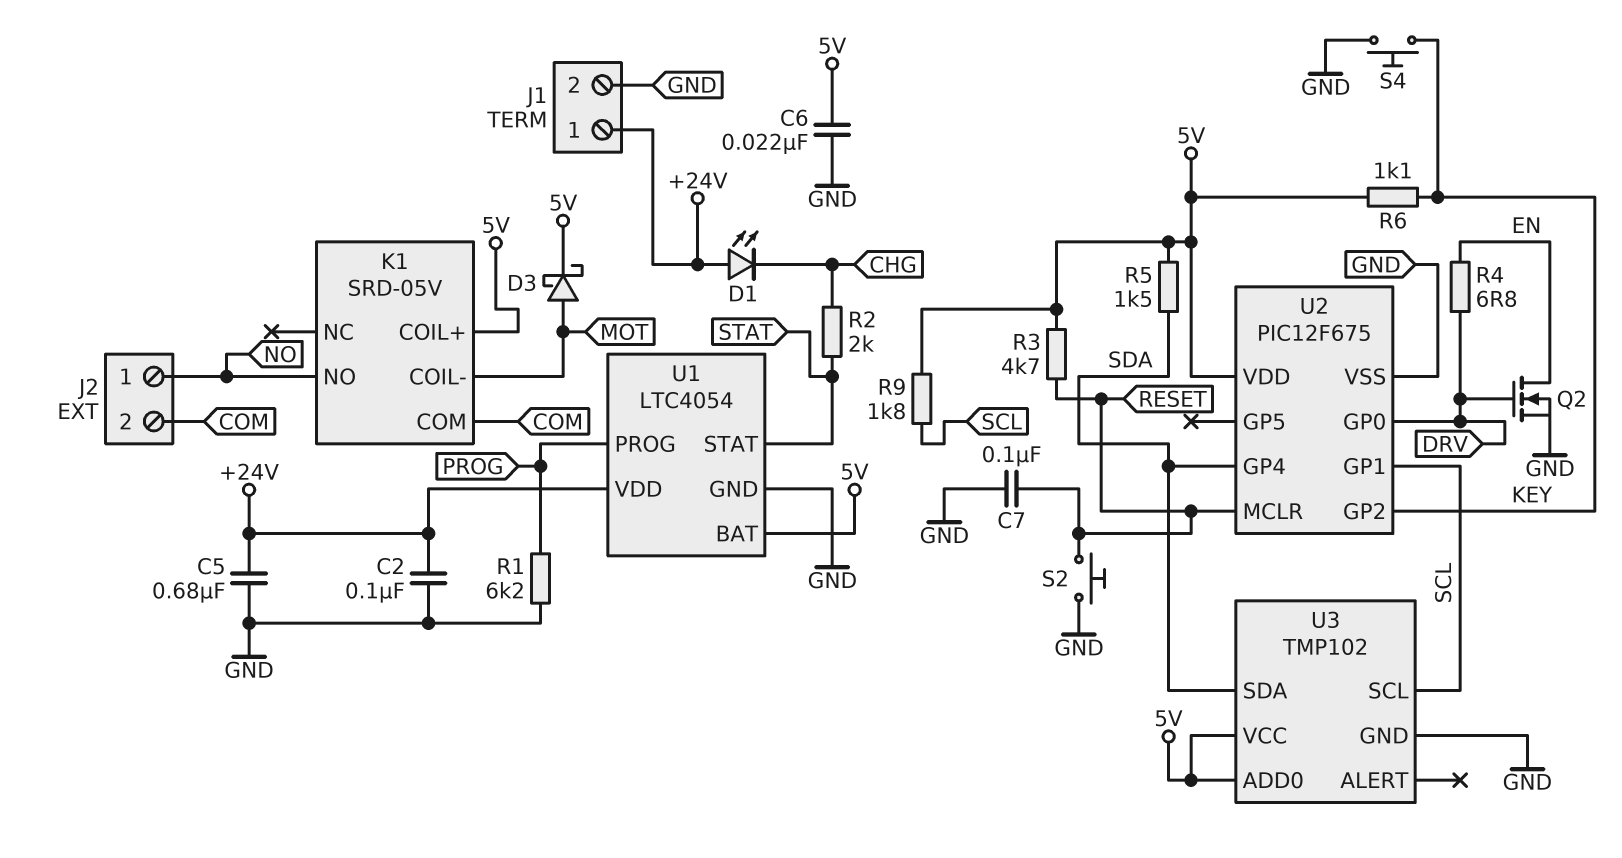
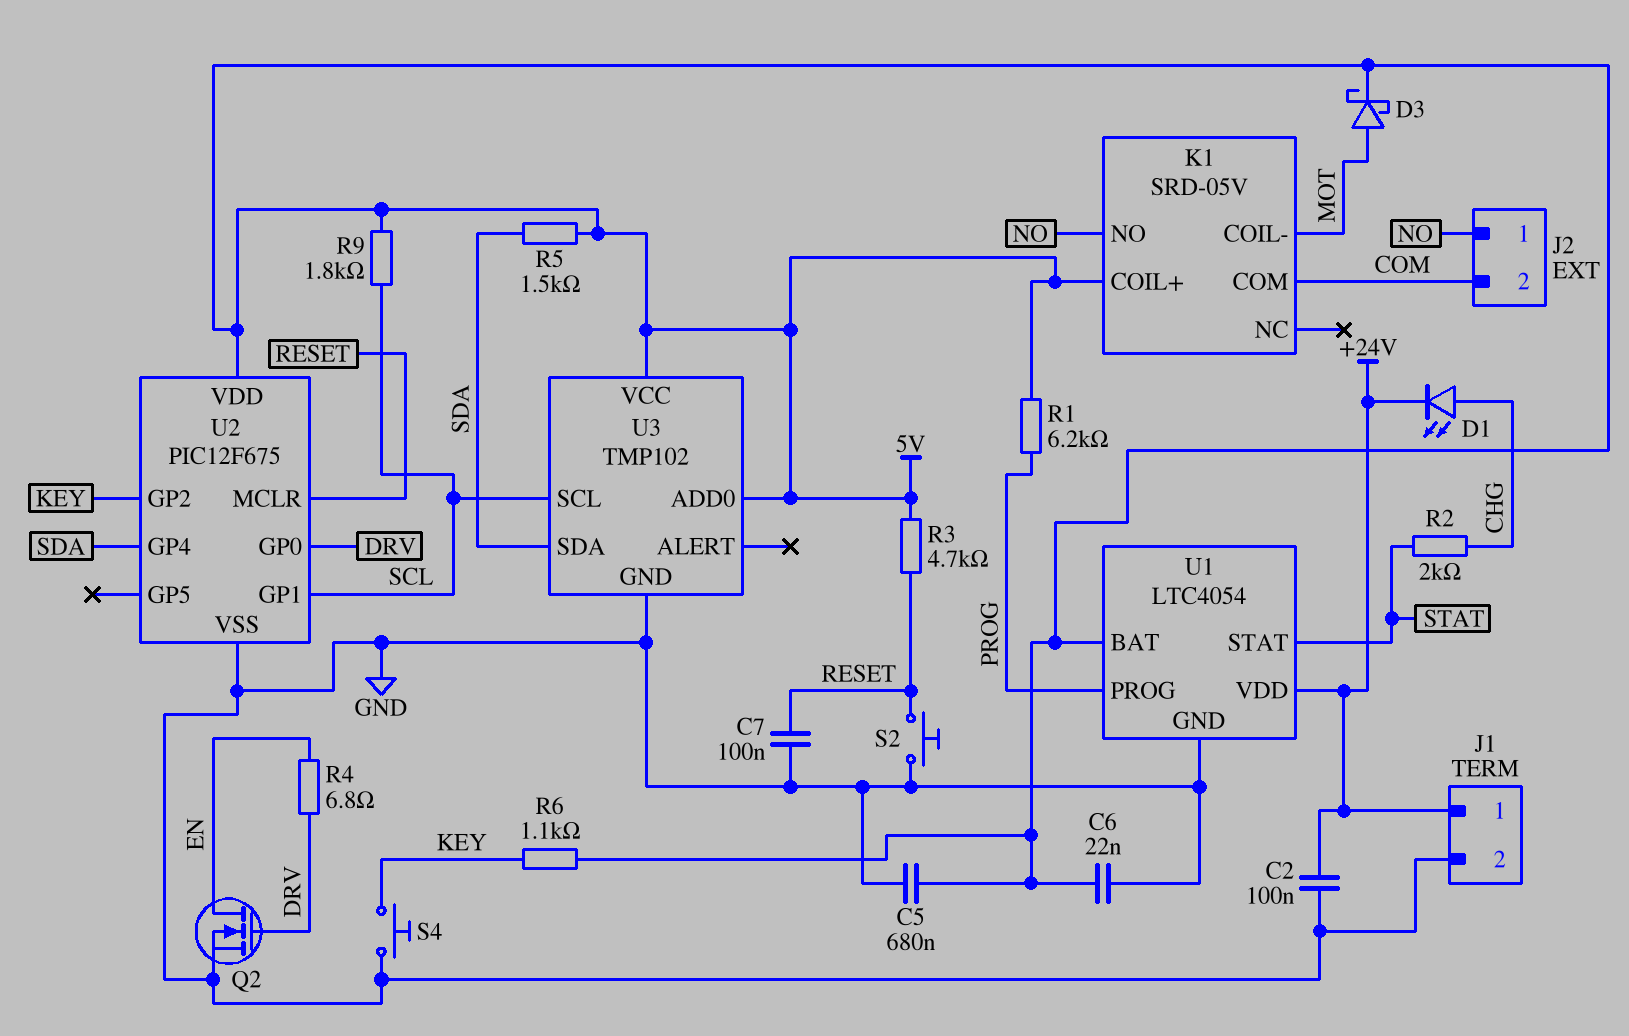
C5: 680nF (+24V, GND) -> 680nF (5V, GND)
D1: LED (A +24V, K CHG) -> LED (A CHG, K +24V)
R1: 6.2k (GND, PROG) -> 6.2k (5V, PROG)

